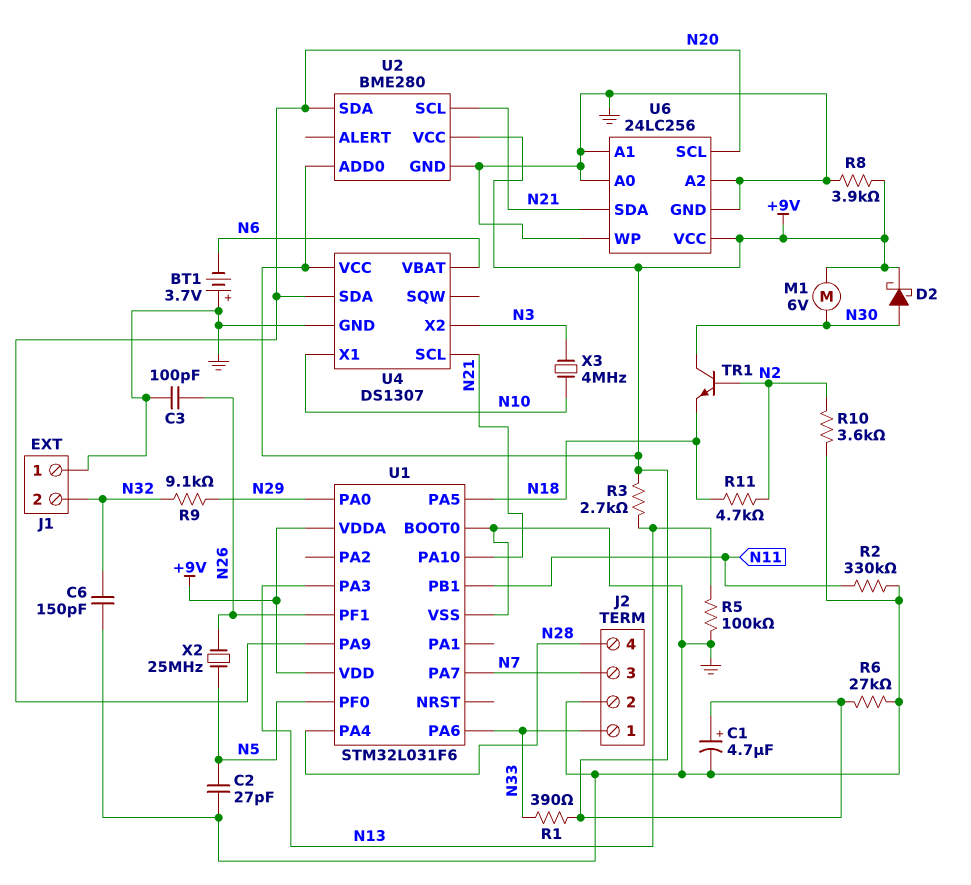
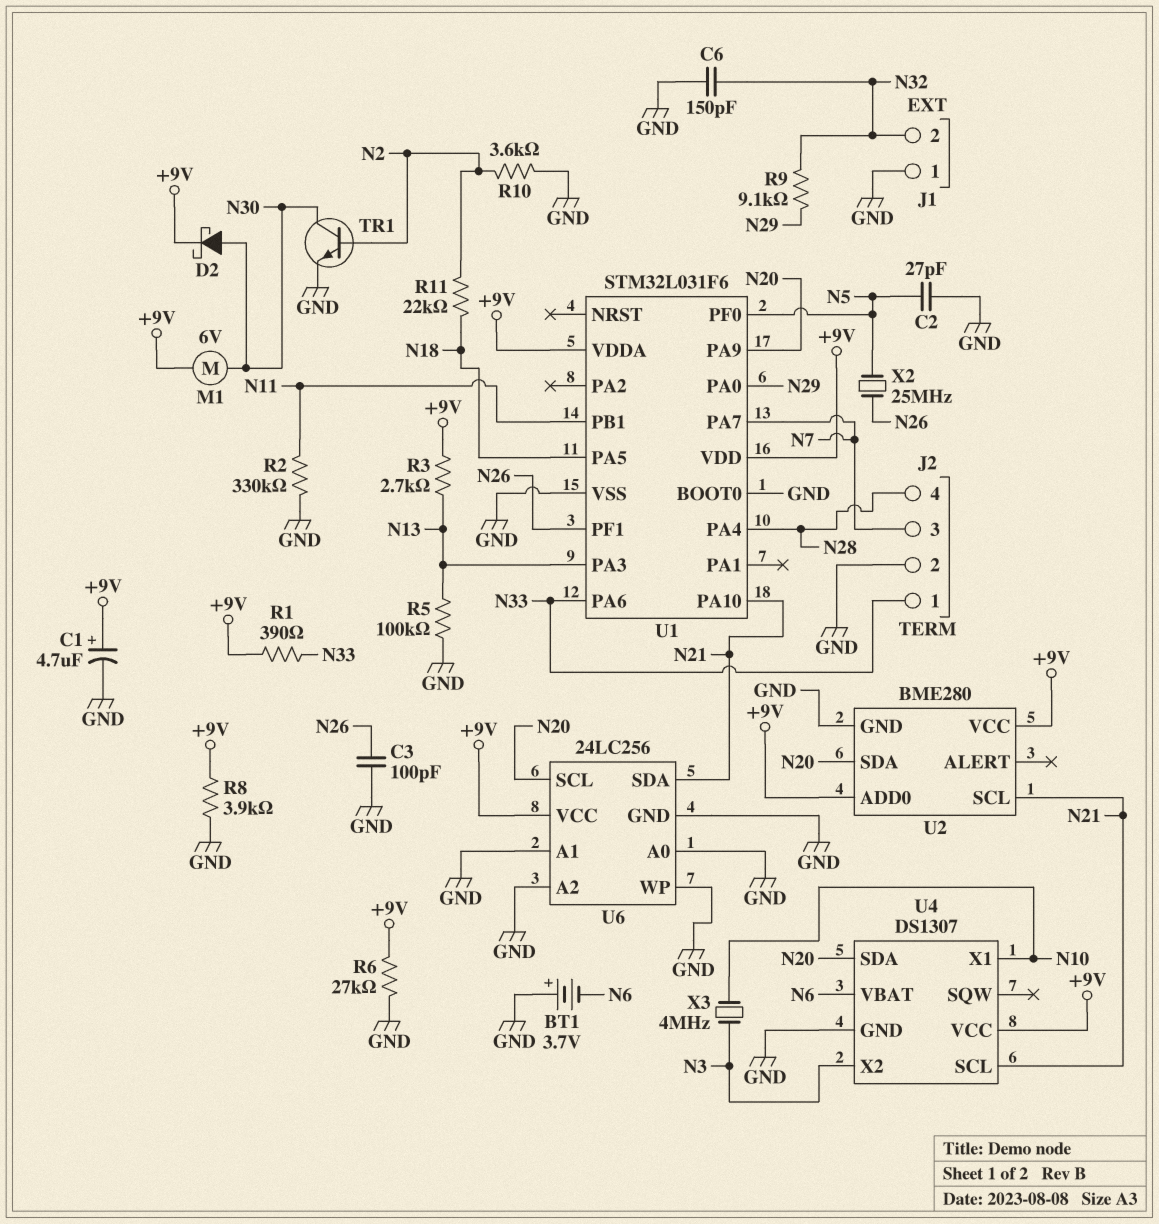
R11: 4.7k (N2, N18) -> 22k (N2, N18)
TR1: NPN (B N2, C N30, E N18) -> NPN (B N2, C N30, E GND)

